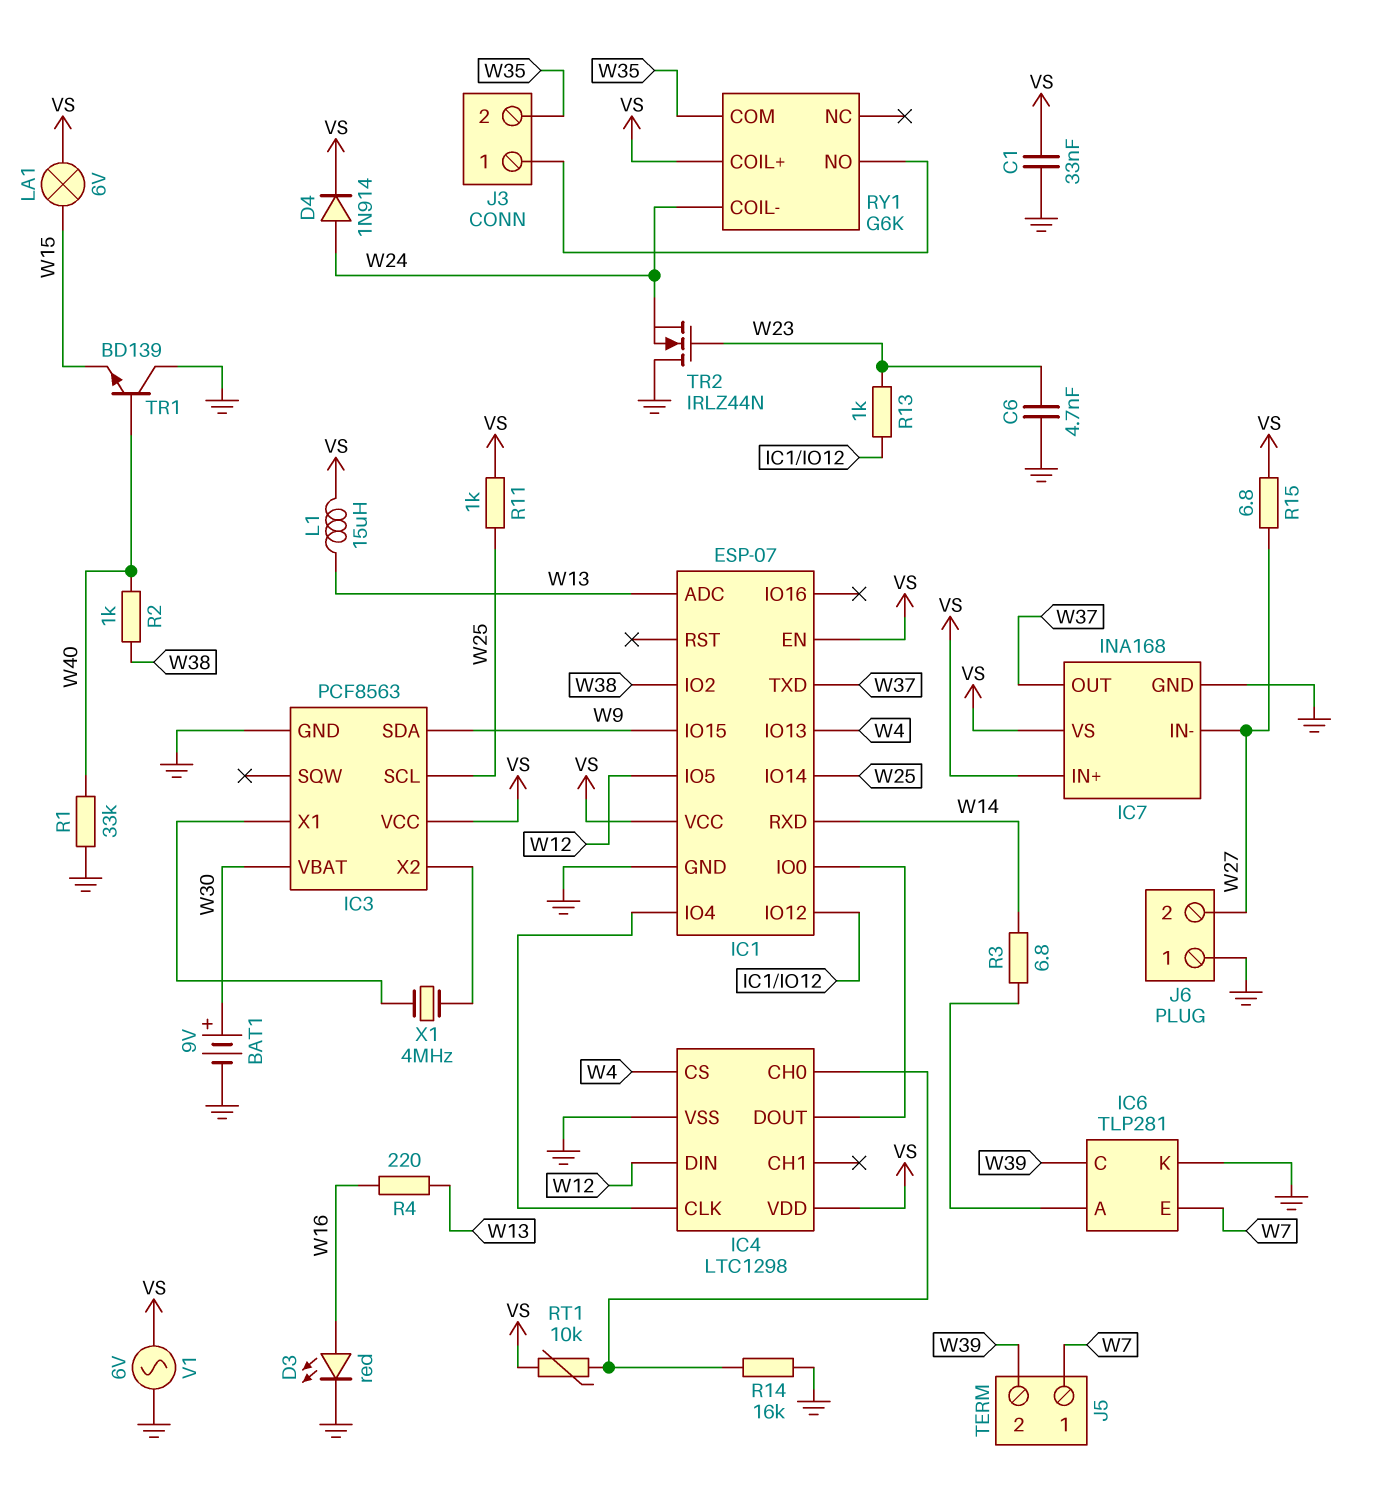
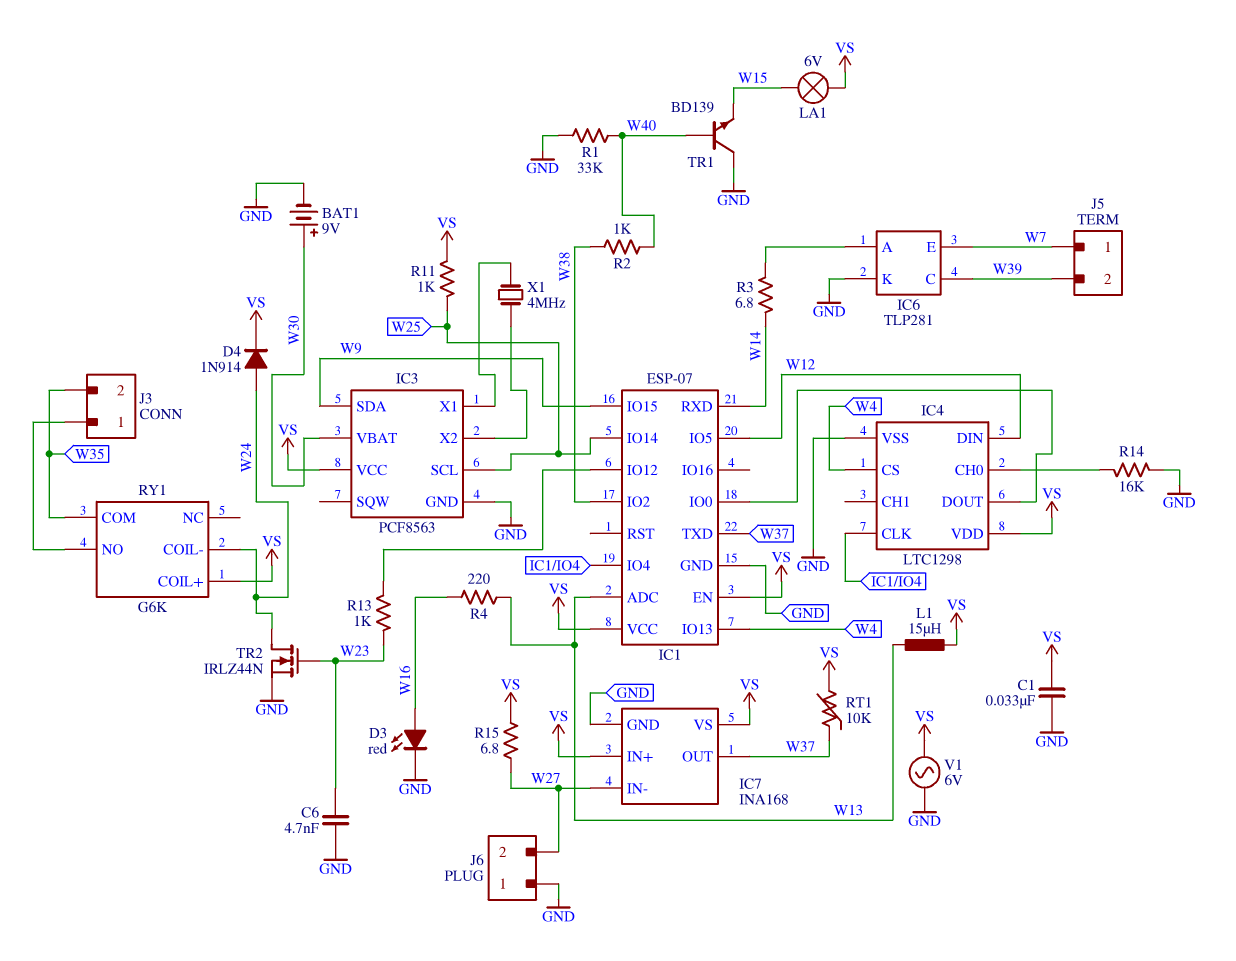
RT1: 10k (IC4/CH0, VS) -> 10k (VS, W37)
TR2: NMOS IRLZ44N (G W23, D GND, S W24) -> NMOS IRLZ44N (G W23, D W24, S GND)

